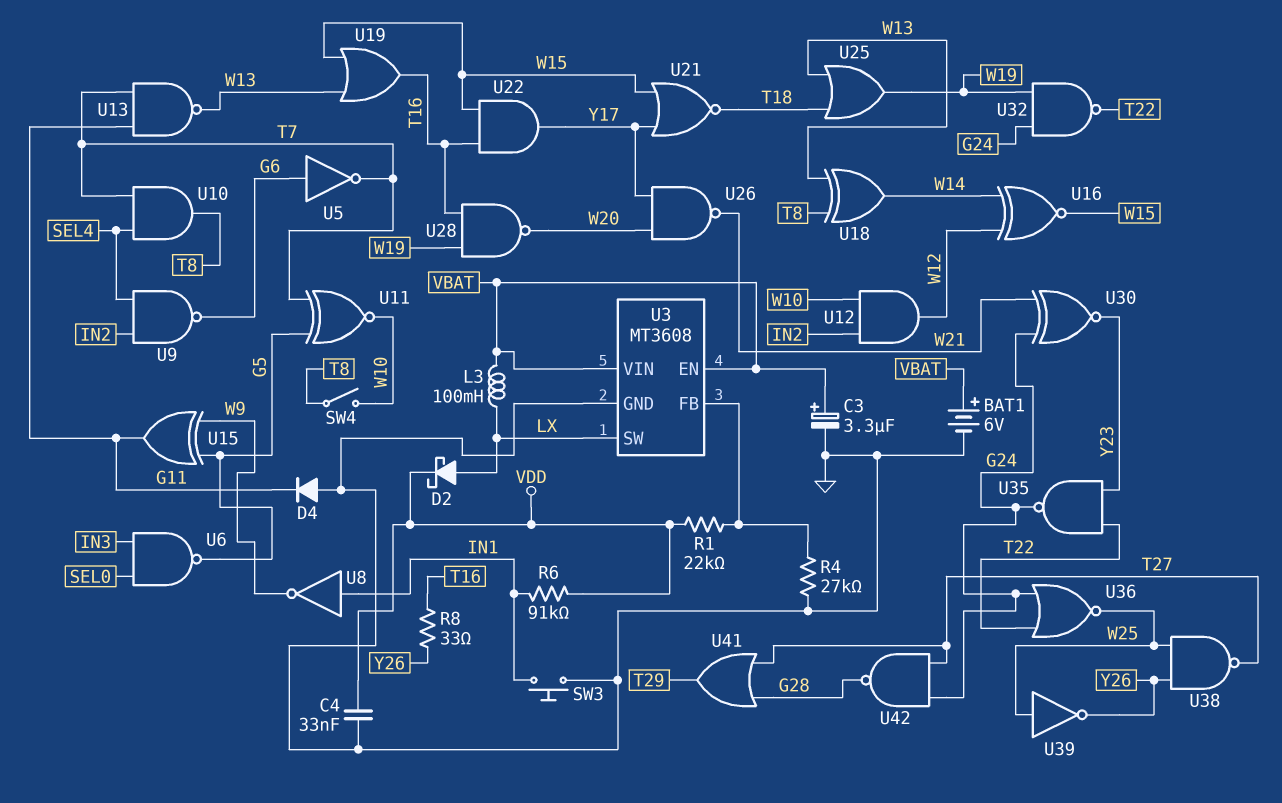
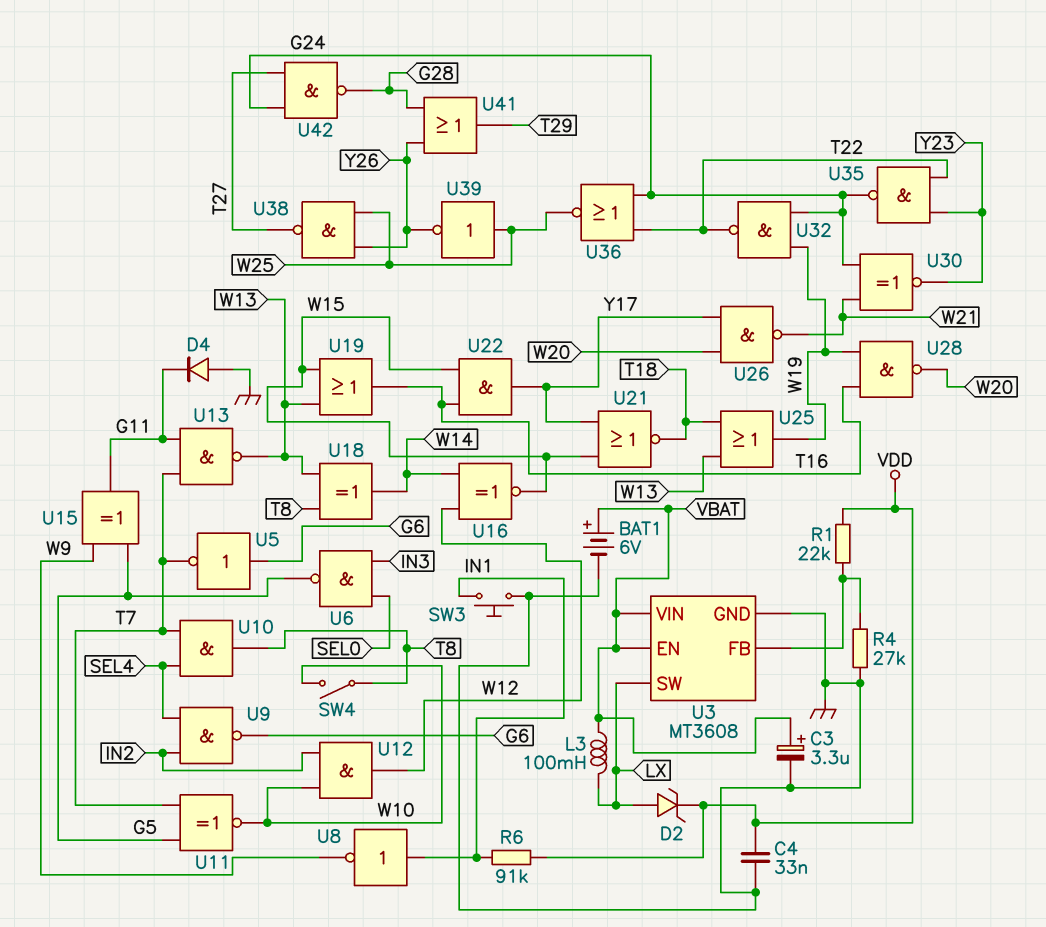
D2: schottky (A LX, K VDD) -> zener (A LX, K VDD)
R8: 33 (T16, Y26) -> none
U41: OR (in G28, in T27, out T29) -> OR (in G28, in Y26, out T29)

